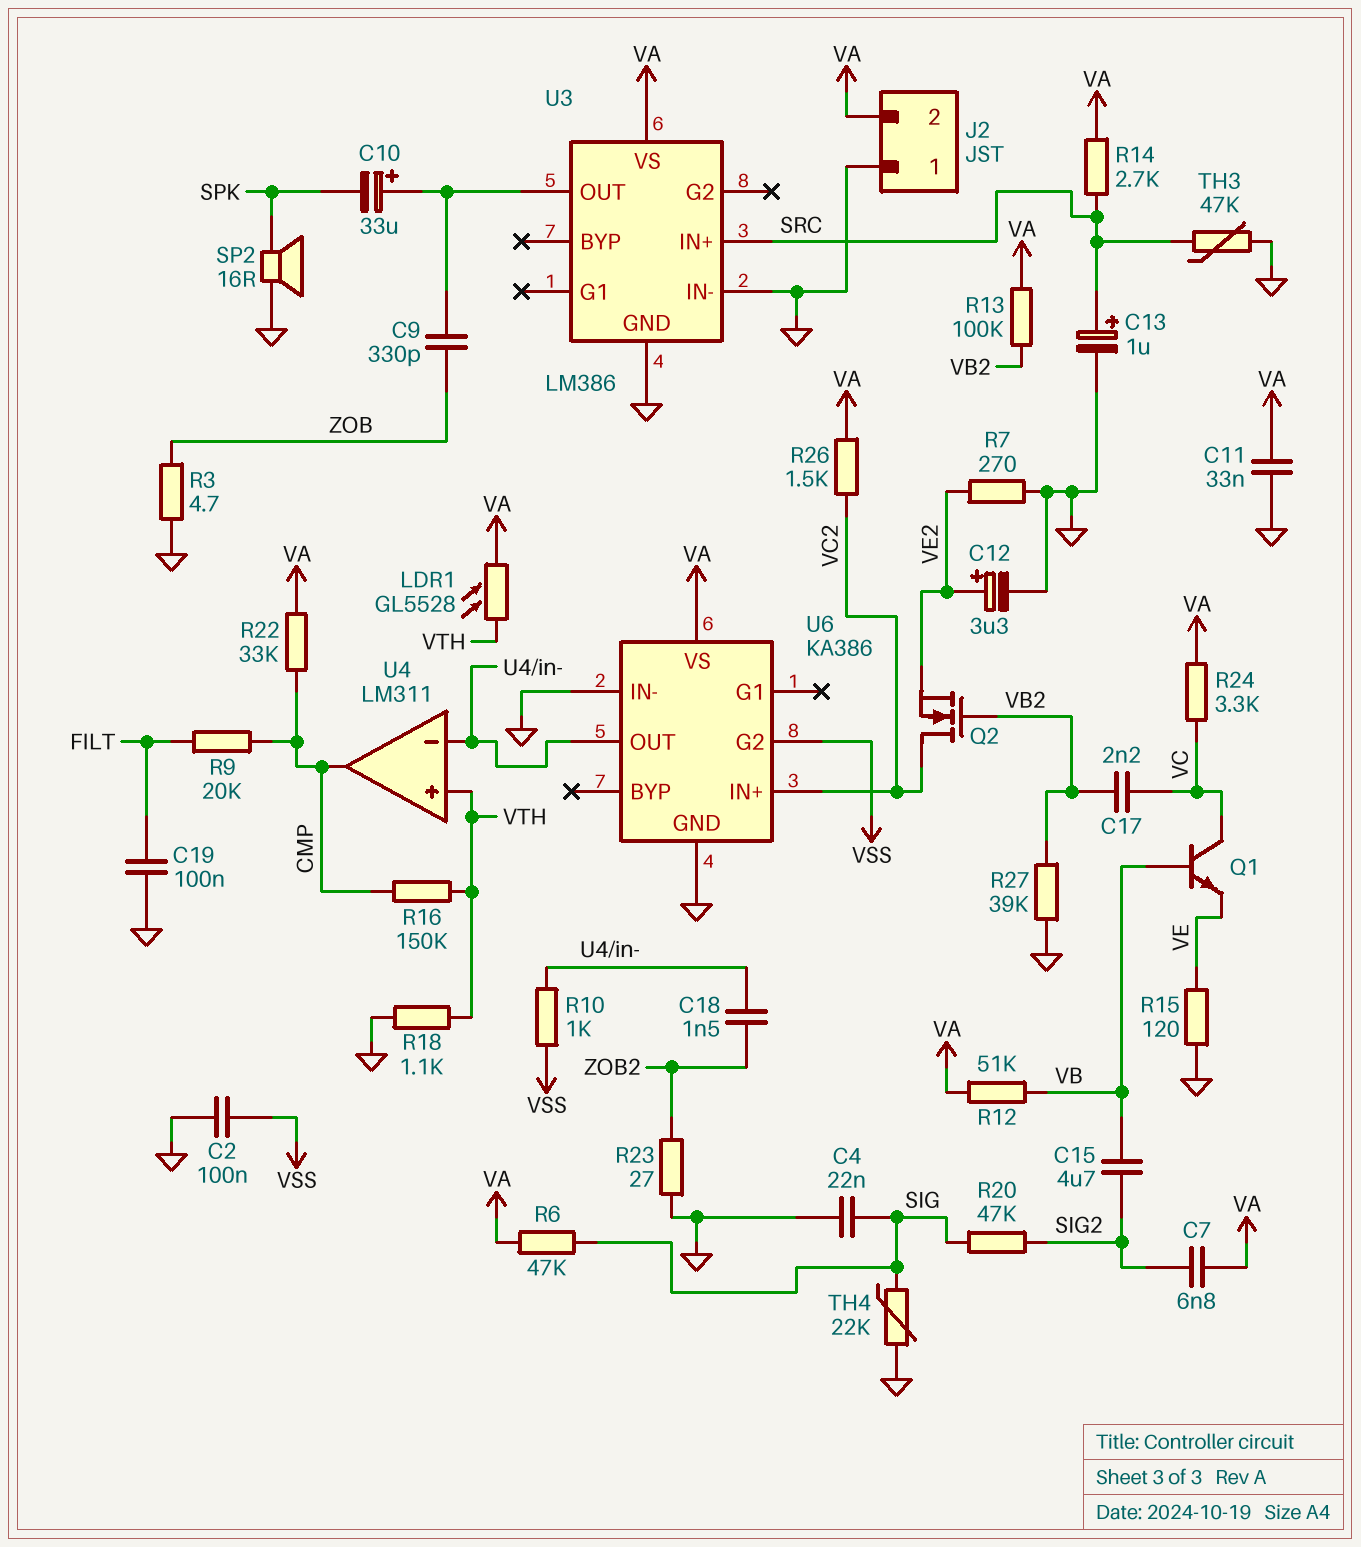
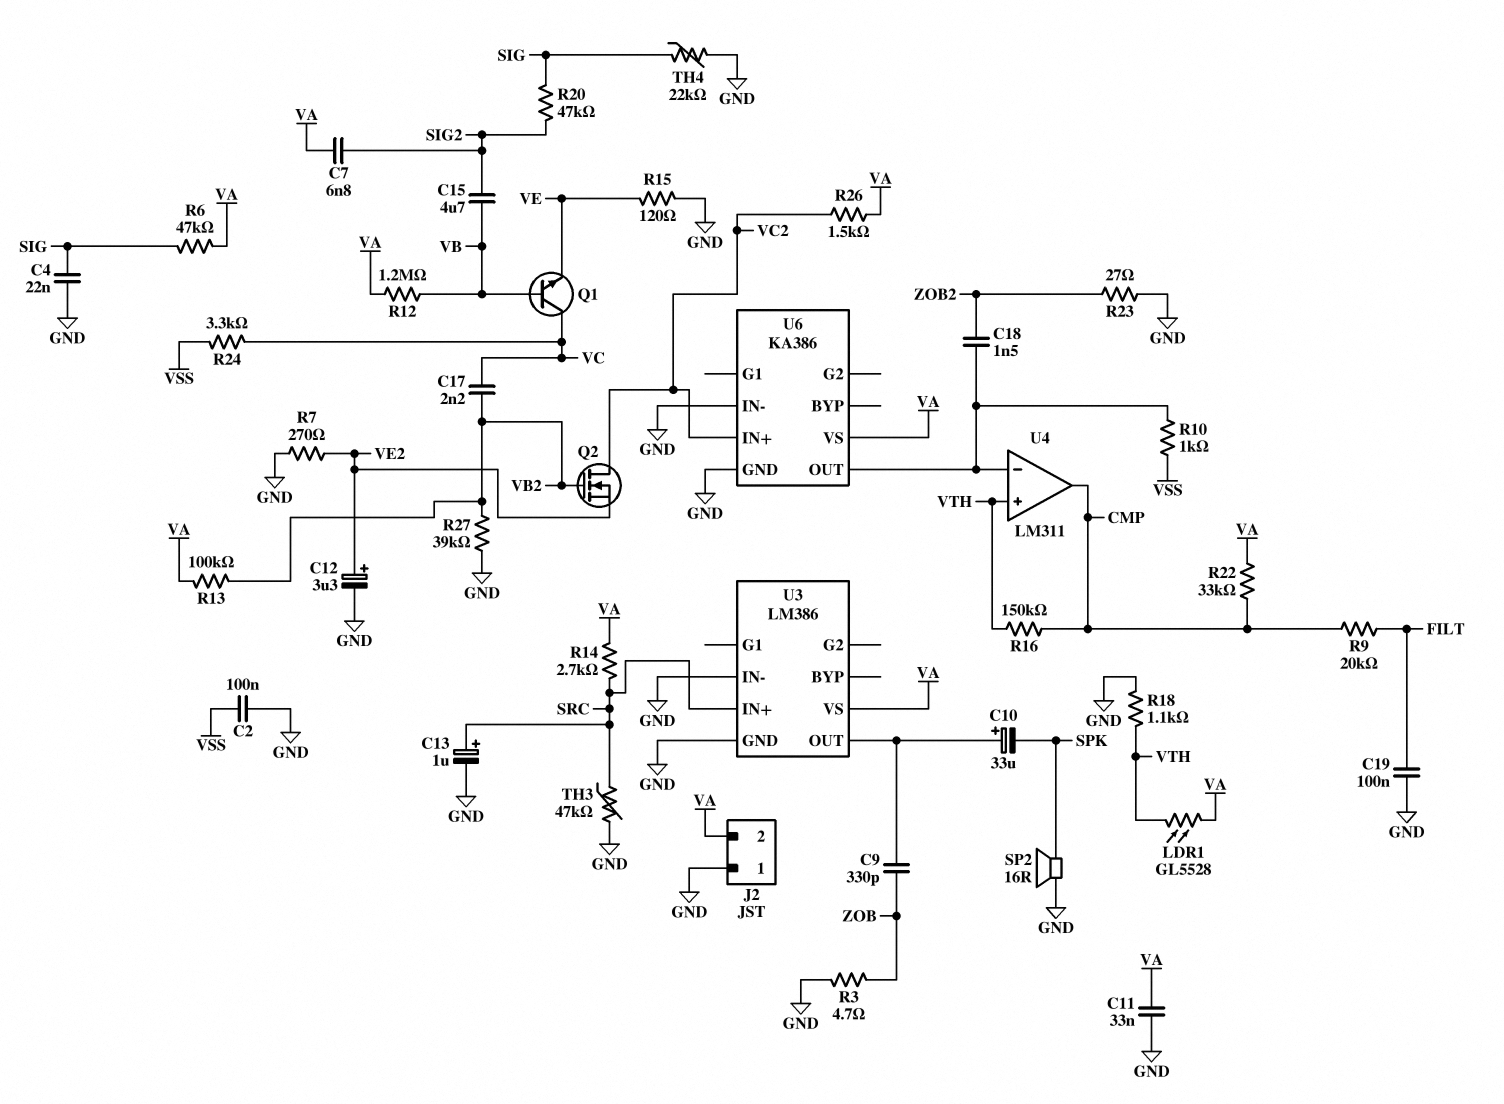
R12: 51k (VA, VB) -> 1.2M (VA, VB)
R24: 3.3k (VA, VC) -> 3.3k (VC, VSS)
U6 pin G2: VSS -> none

